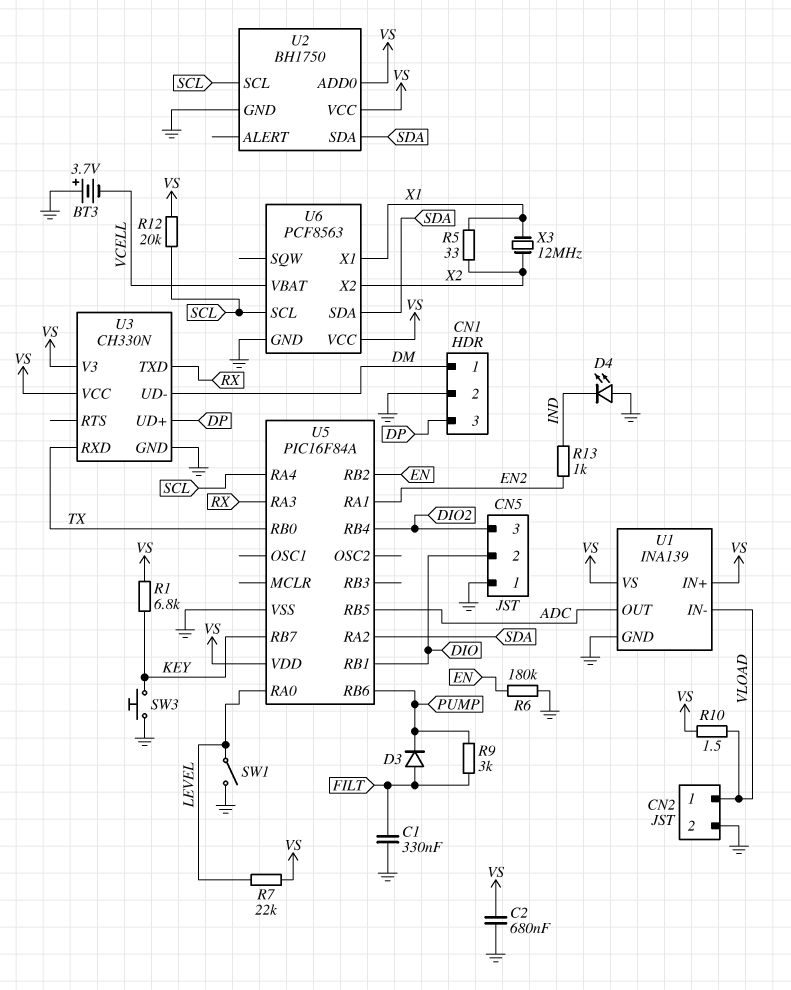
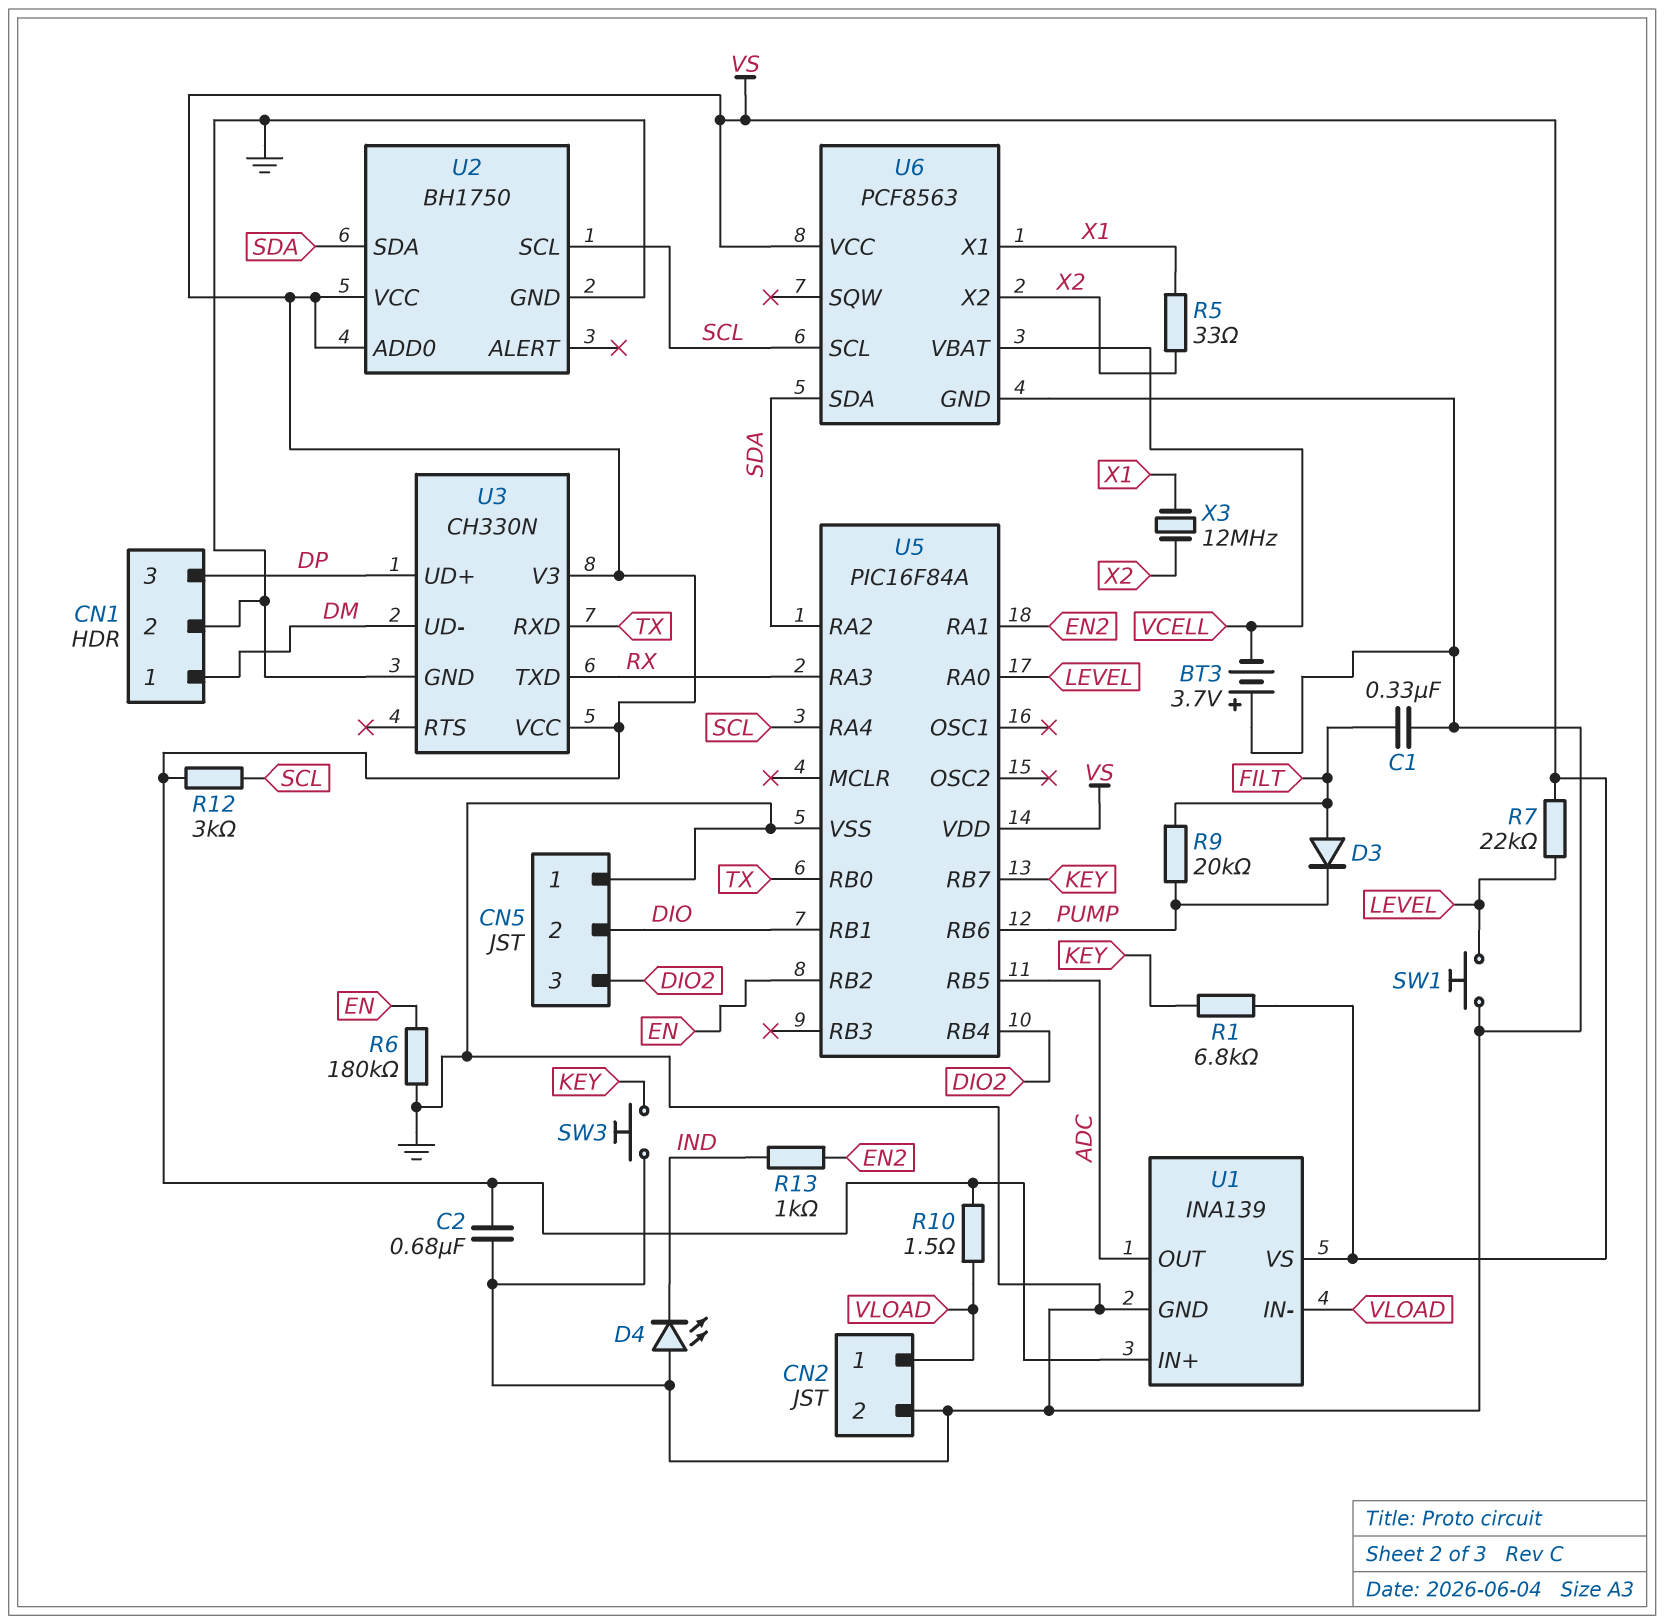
R9: 3k (FILT, PUMP) -> 20k (FILT, PUMP)
R12: 20k (SCL, VS) -> 3k (SCL, VS)
SW1: switch (GND, LEVEL) -> button (GND, LEVEL)

